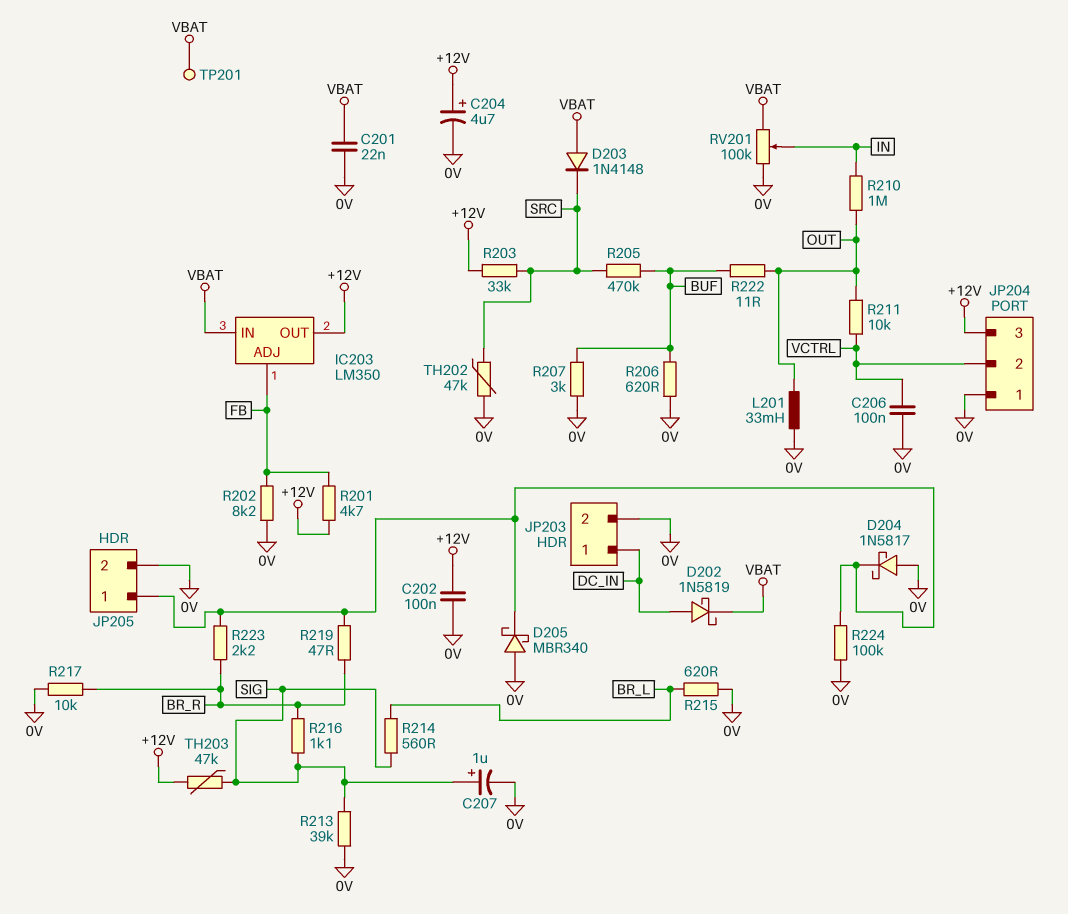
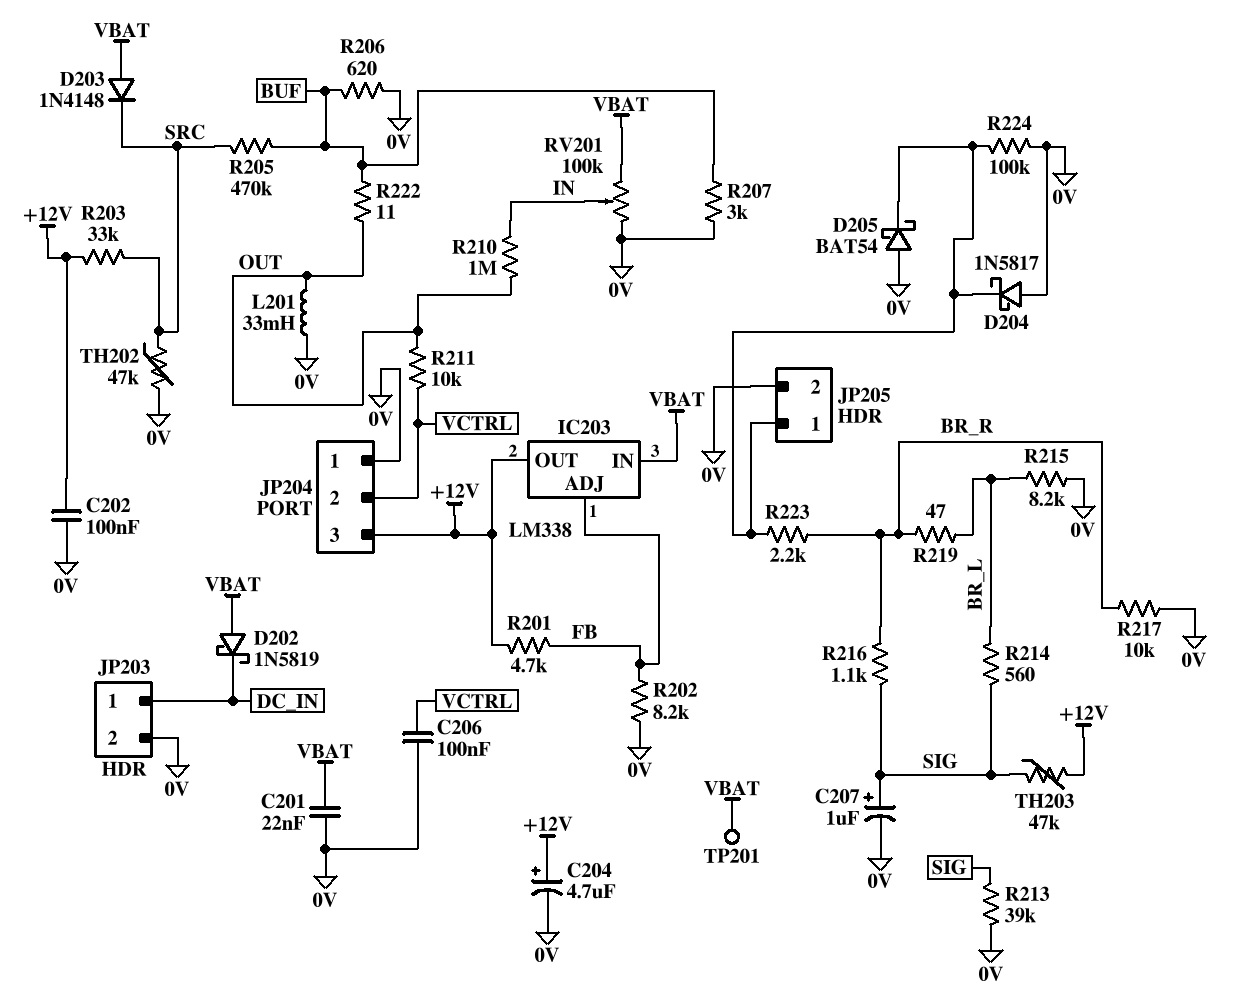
D202: schottky 1N5819 (A DC_IN, K VBAT) -> schottky 1N5819 (A VBAT, K DC_IN)
D205: schottky MBR340 (A 0V, K JP205/1) -> schottky BAT54 (A 0V, K JP205/1)
IC203: LM350 -> LM338
R215: 620 (0V, BR_L) -> 8.2k (0V, BR_L)
R219: 47 (BR_R, JP205/1) -> 47 (BR_L, BR_R)

